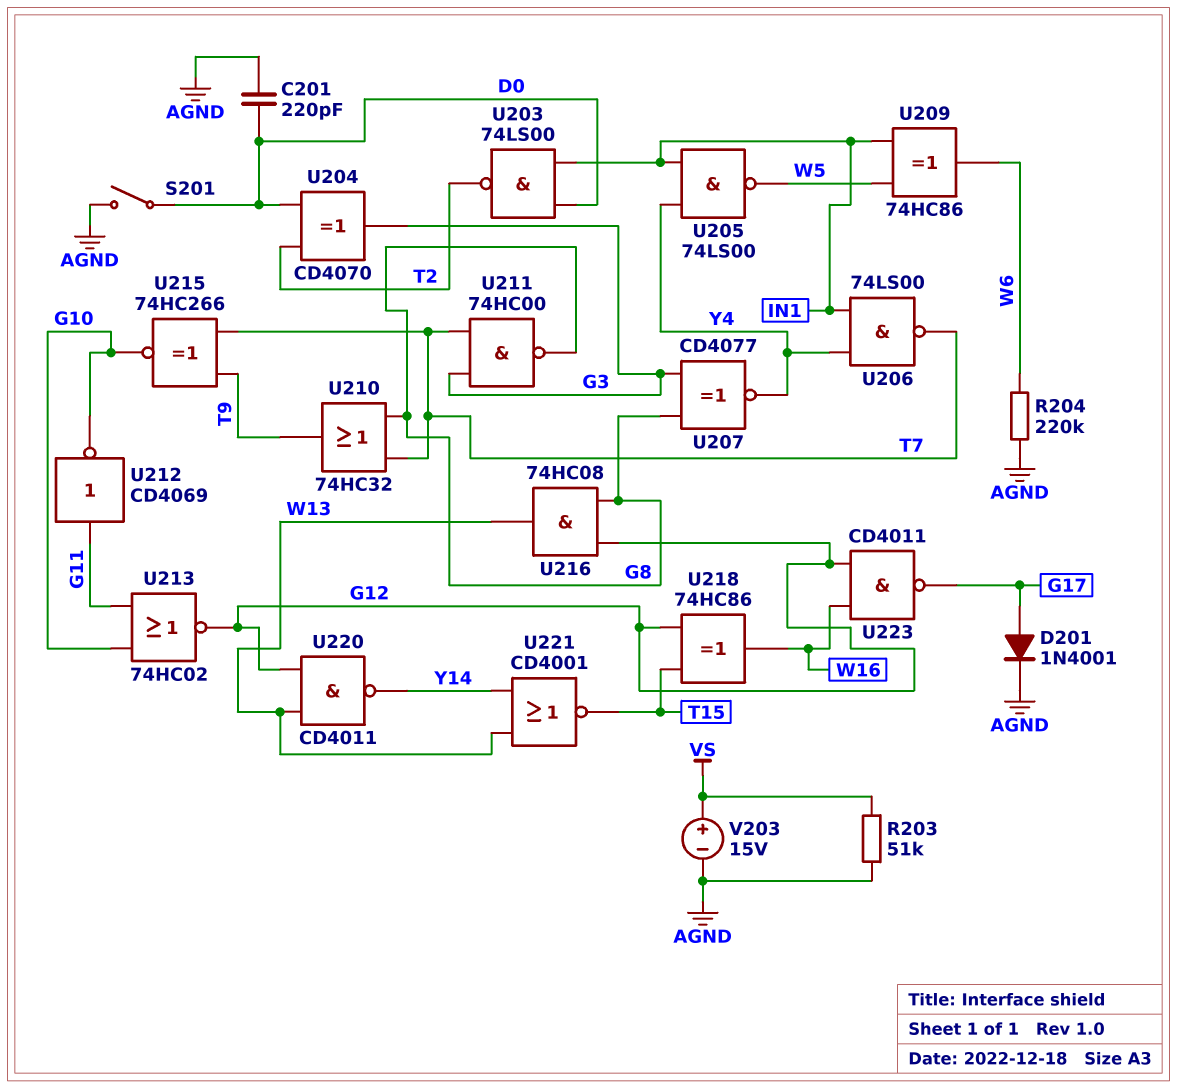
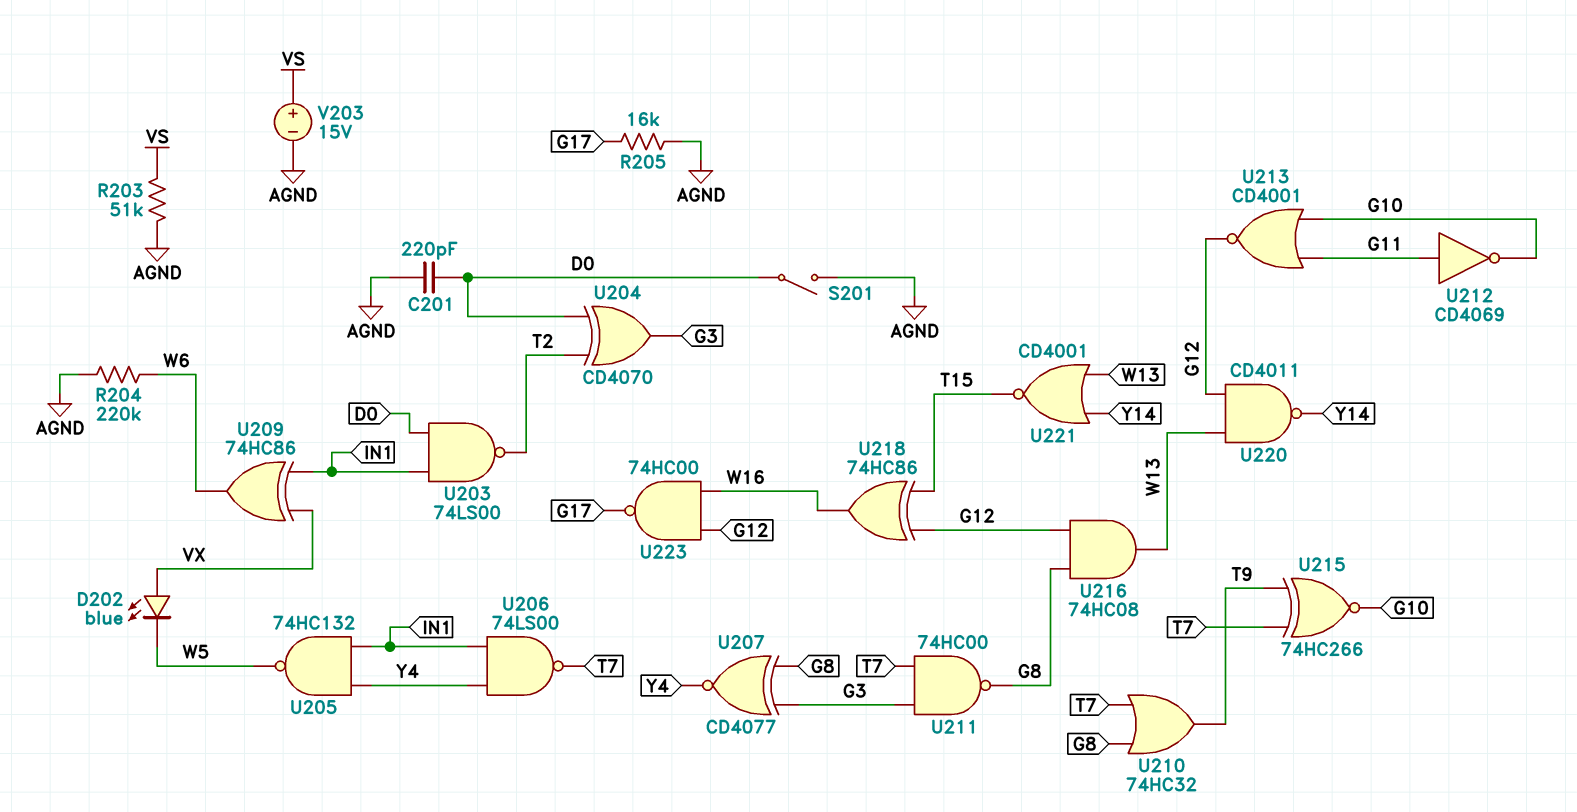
D201: diode 1N4001 (A G17, K AGND) -> none
D202: none -> LED blue (A VX, K W5)
R205: none -> 16k (AGND, G17)
U205: NAND 74LS00 (in IN1, in Y4, out W5) -> NAND 74HC132 (in IN1, in Y4, out W5)
U209: XOR 74HC86 (in IN1, in W5, out W6) -> XOR 74HC86 (in IN1, in VX, out W6)
U213: NOR 74HC02 (in G10, in G11, out G12) -> NOR CD4001 (in G10, in G11, out G12)
U223: NAND CD4011 (in G12, in W16, out G17) -> NAND 74HC00 (in G12, in W16, out G17)

